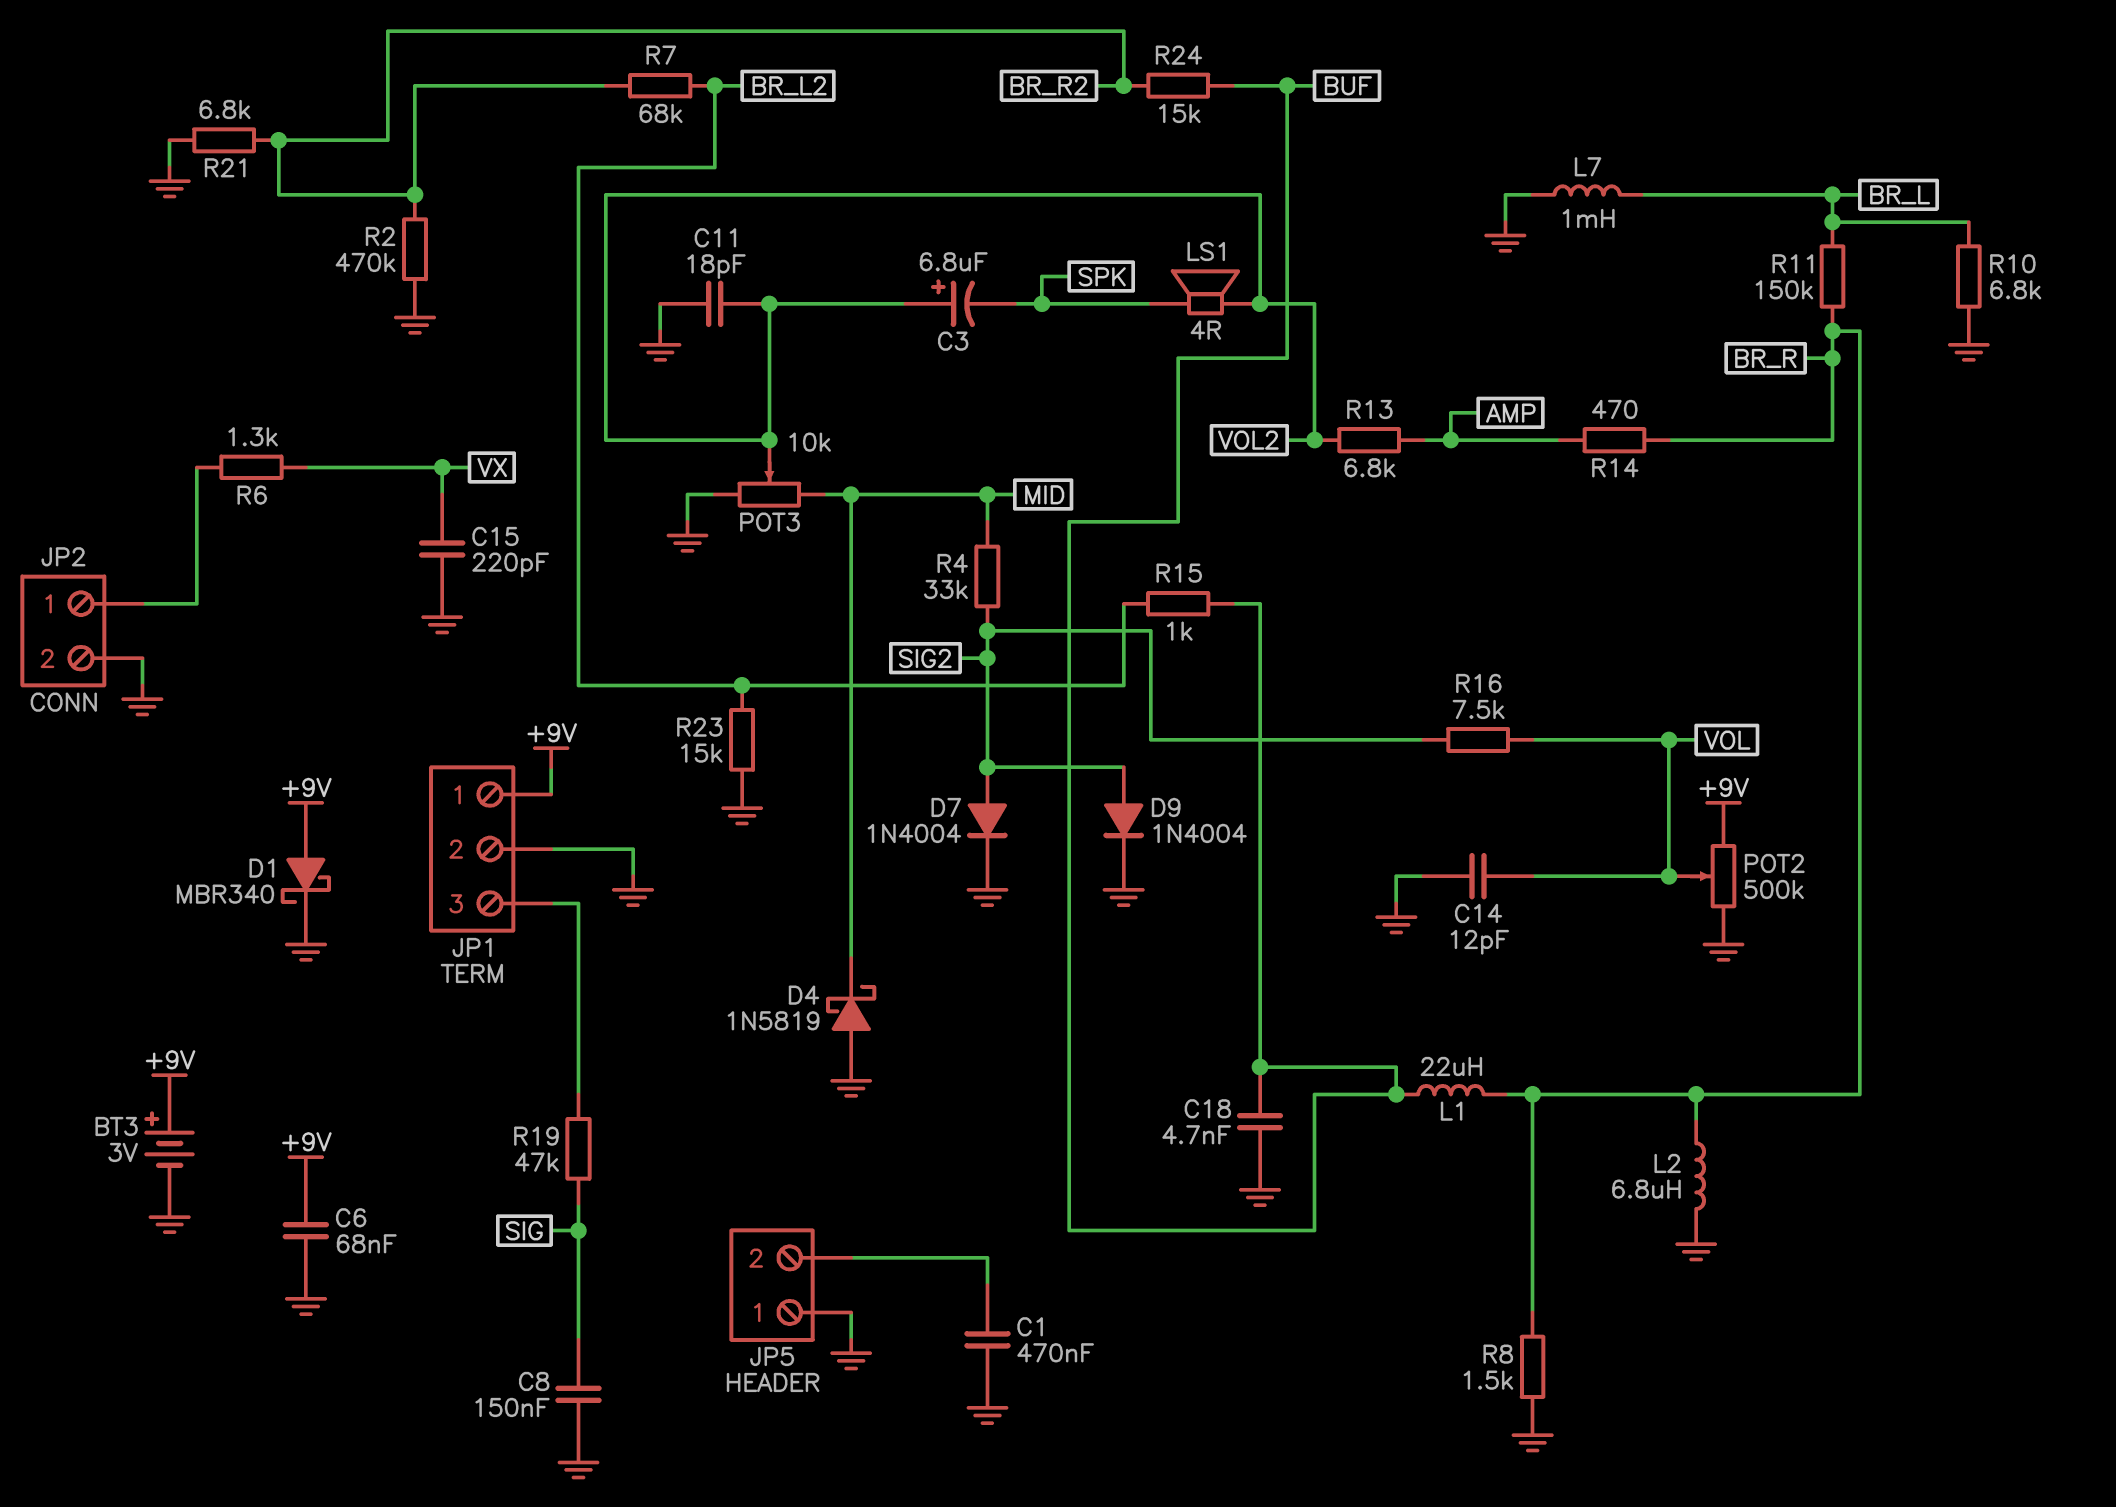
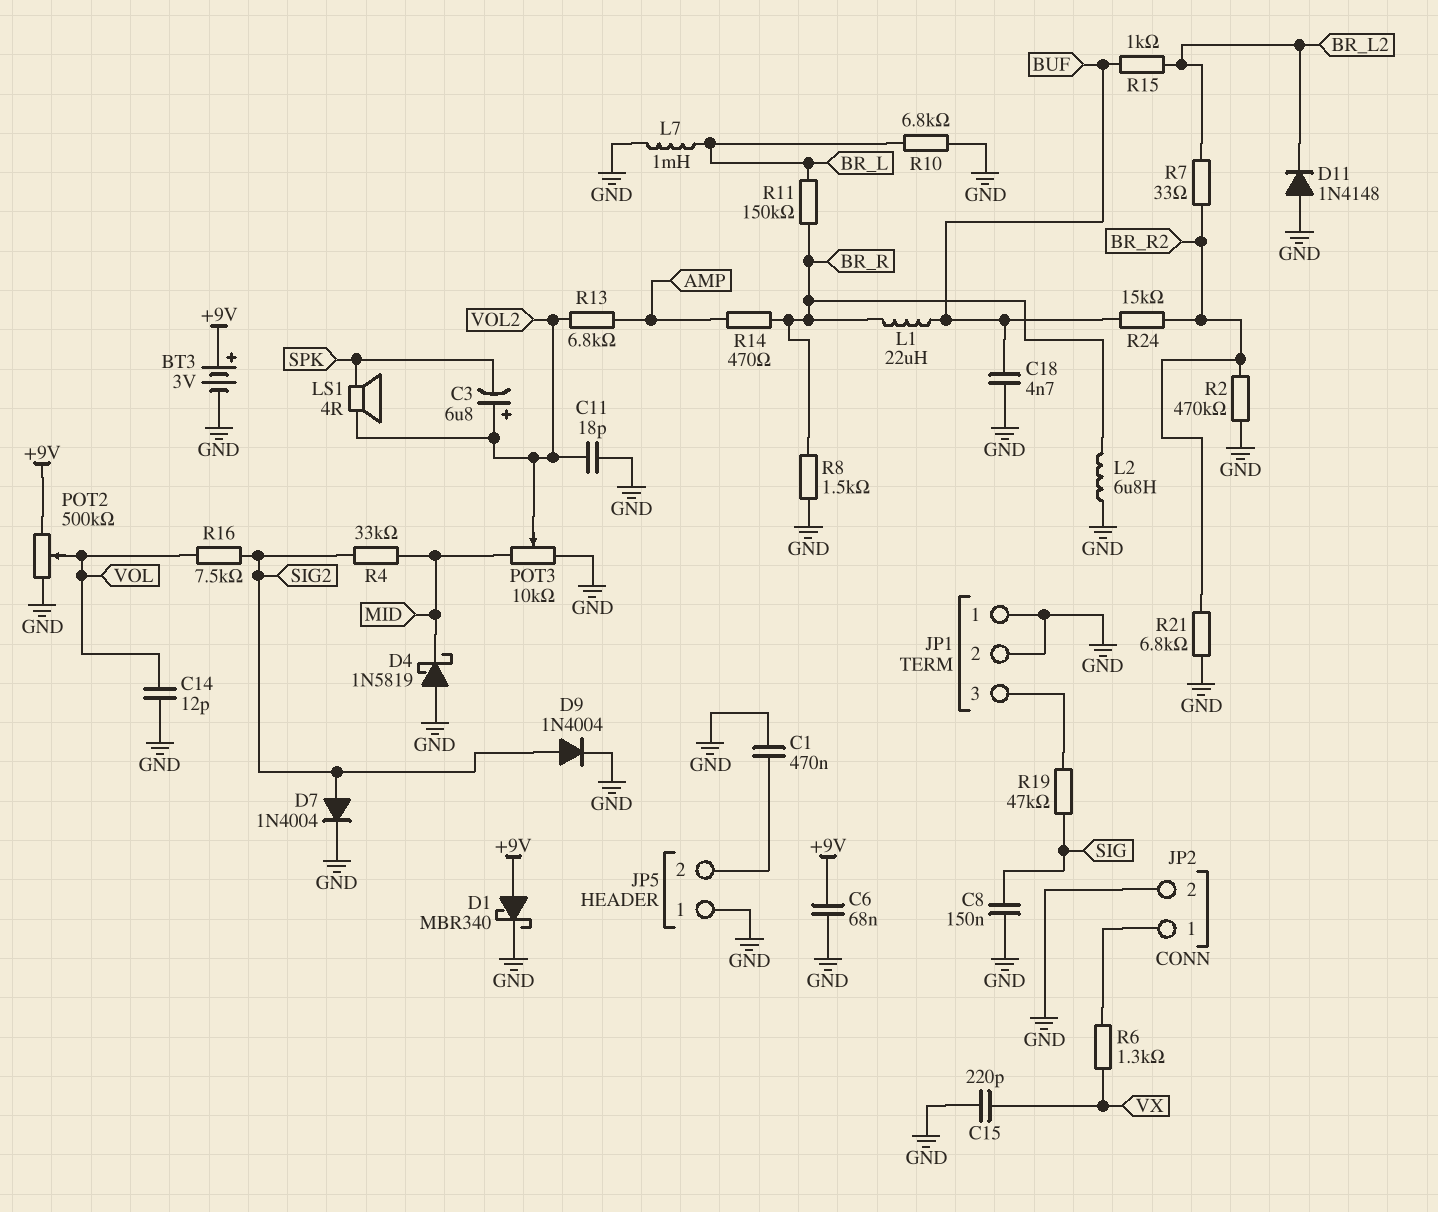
D11: none -> diode 1N4148 (A GND, K BR_L2)
JP1 pin 1: +9V -> GND
R7: 68k (BR_L2, BR_R2) -> 33 (BR_L2, BR_R2)
R23: 15k (BR_L2, GND) -> none

